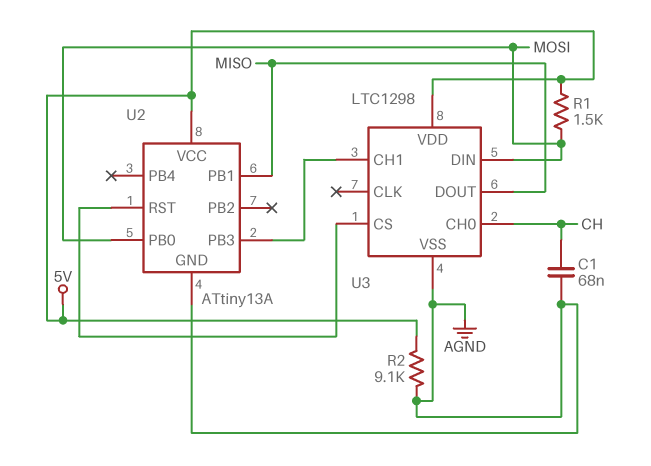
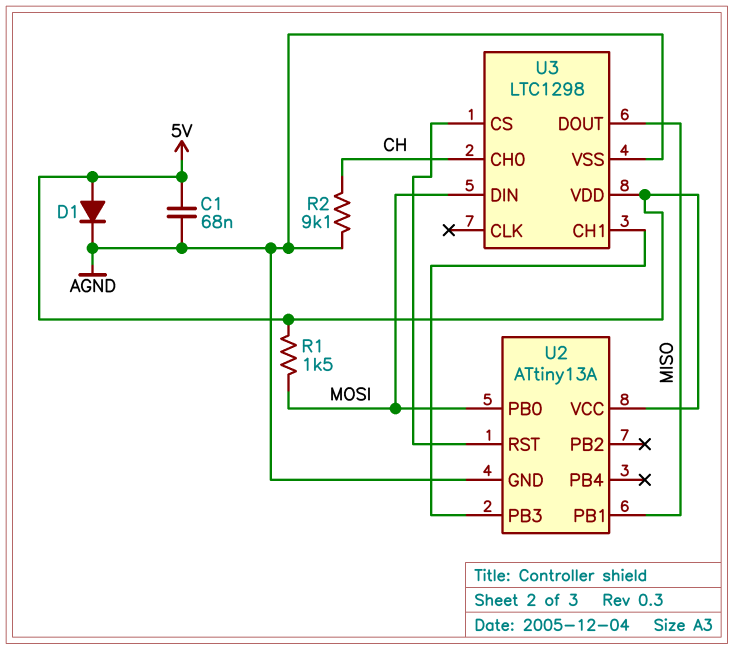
C1: 68nF (AGND, CH) -> 68nF (5V, AGND)
D1: none -> diode (A 5V, K AGND)
R2: 9.1k (5V, AGND) -> 9.1k (AGND, CH)

